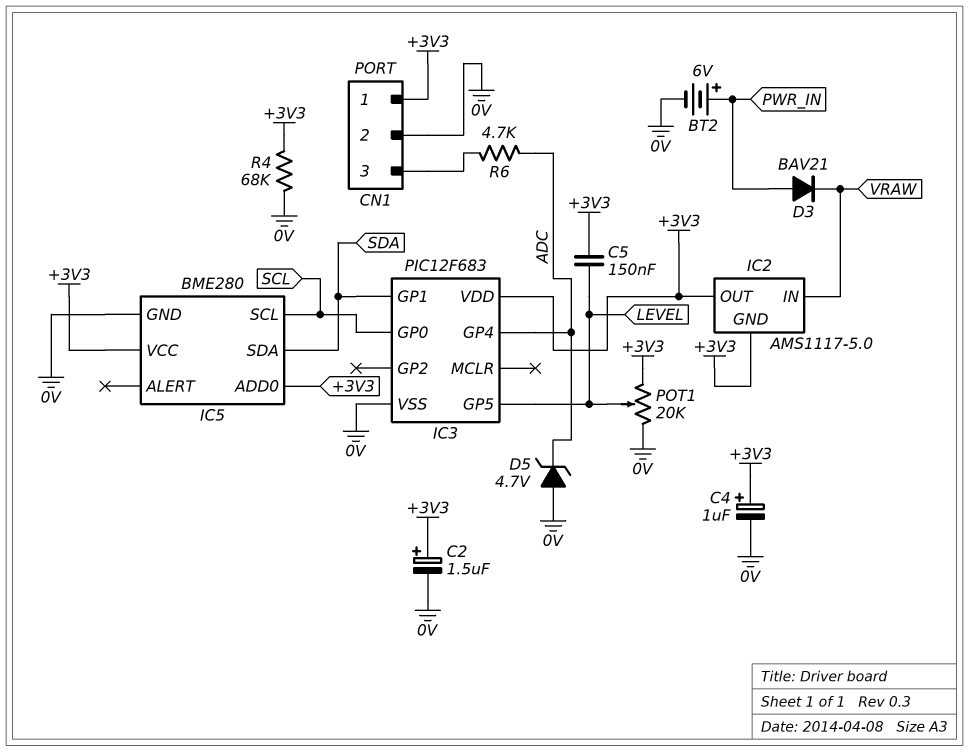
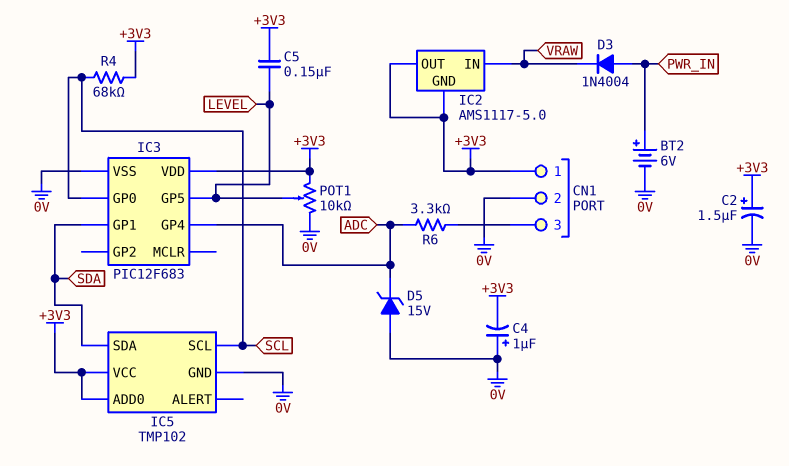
C4: 1uF (plus +3V3, minus 0V) -> 1uF (plus 0V, minus +3V3)
D3: diode BAV21 (A PWR_IN, K VRAW) -> diode 1N4004 (A PWR_IN, K VRAW)
D5: zener 4.7V (A 0V, K ADC) -> zener 15V (A 0V, K ADC)
IC5: BME280 -> TMP102
POT1: 20k (+3V3, 0V, wiper LEVEL) -> 10k (+3V3, 0V, wiper LEVEL)
R4: 68k (+3V3, 0V) -> 68k (+3V3, SCL)
R6: 4.7k (ADC, CN1/3) -> 3.3k (ADC, CN1/3)

